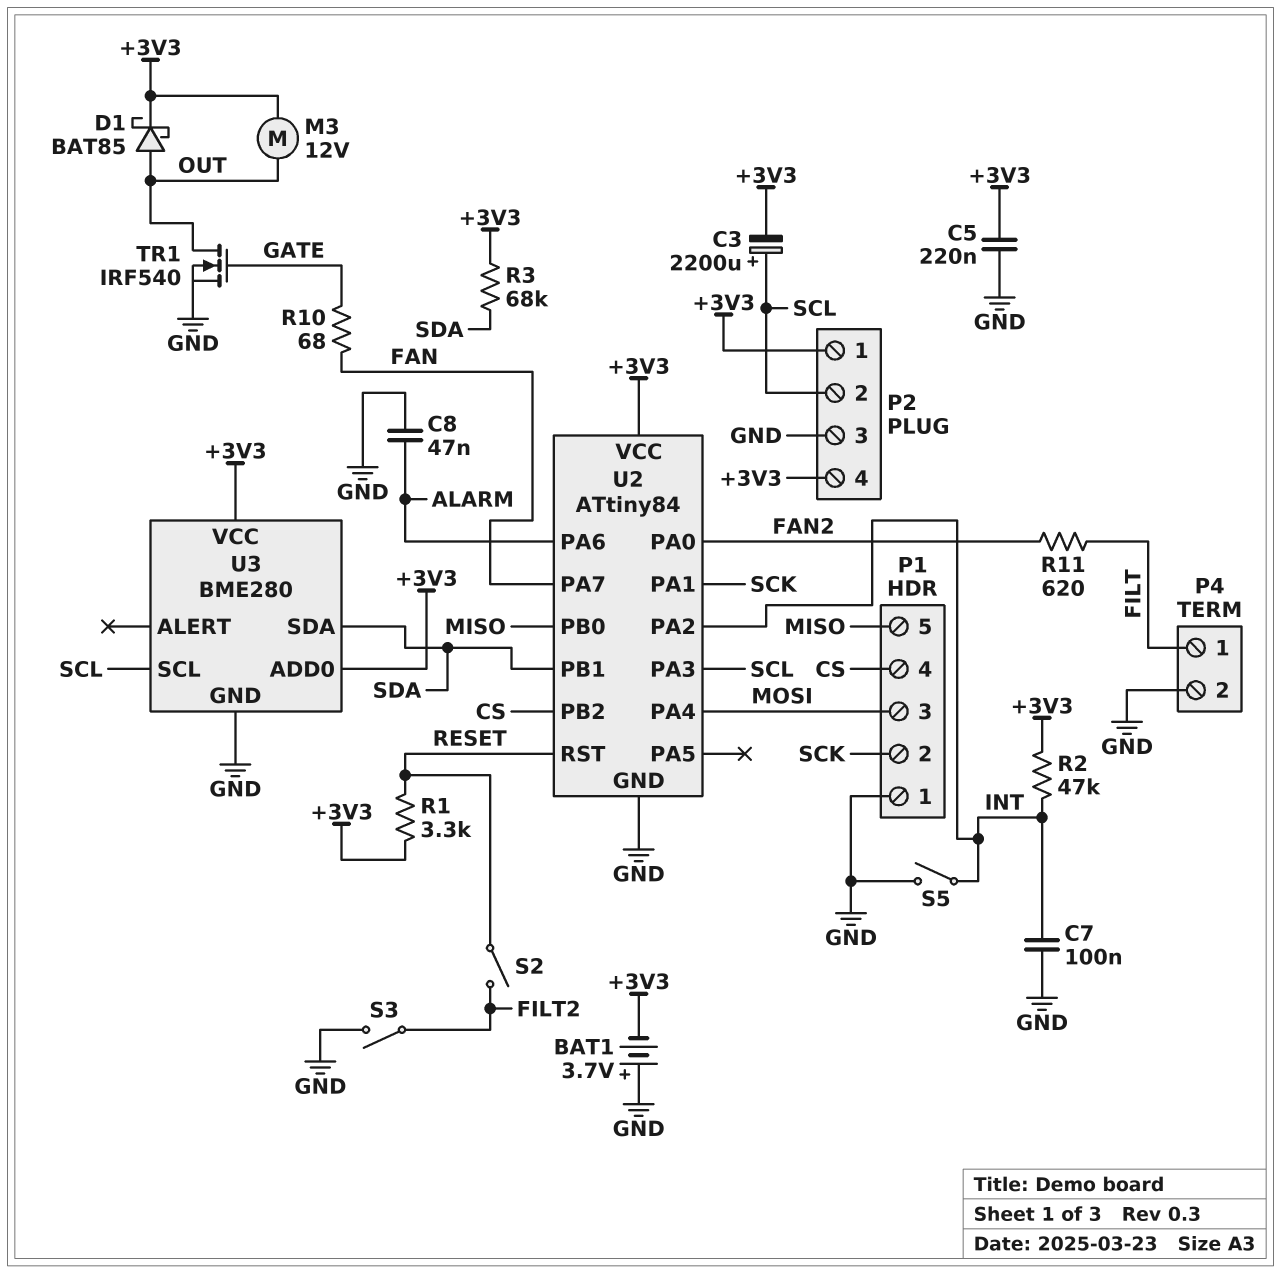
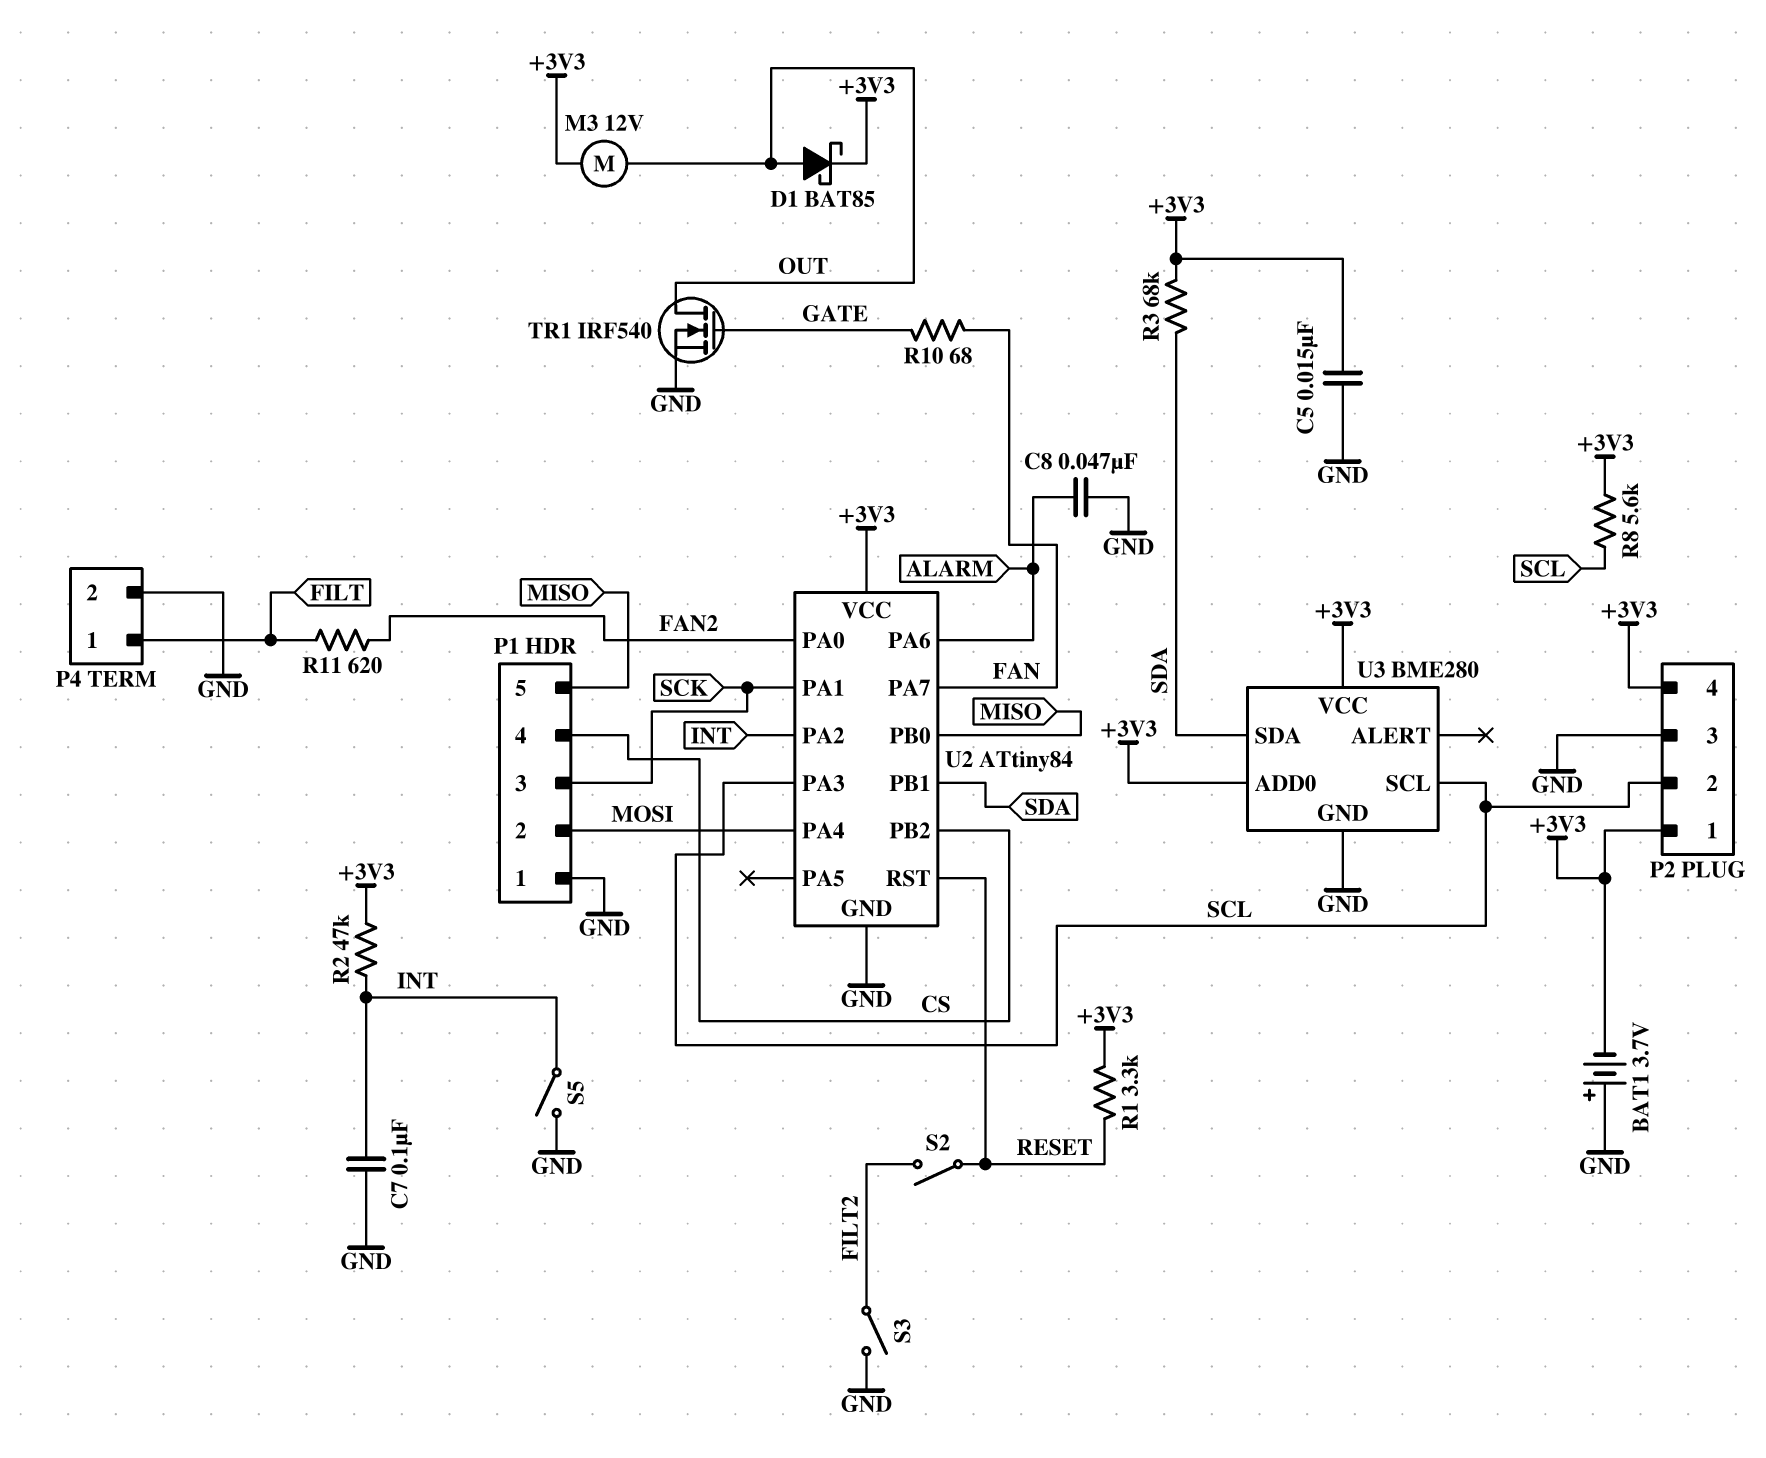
C3: 2200uF (plus SCL, minus +3V3) -> none
C5: 220nF (+3V3, GND) -> 15nF (+3V3, GND)
P1 pin 2: SCK -> MOSI
P1 pin 3: MOSI -> SCK
R8: none -> 5.6k (+3V3, SCL)

